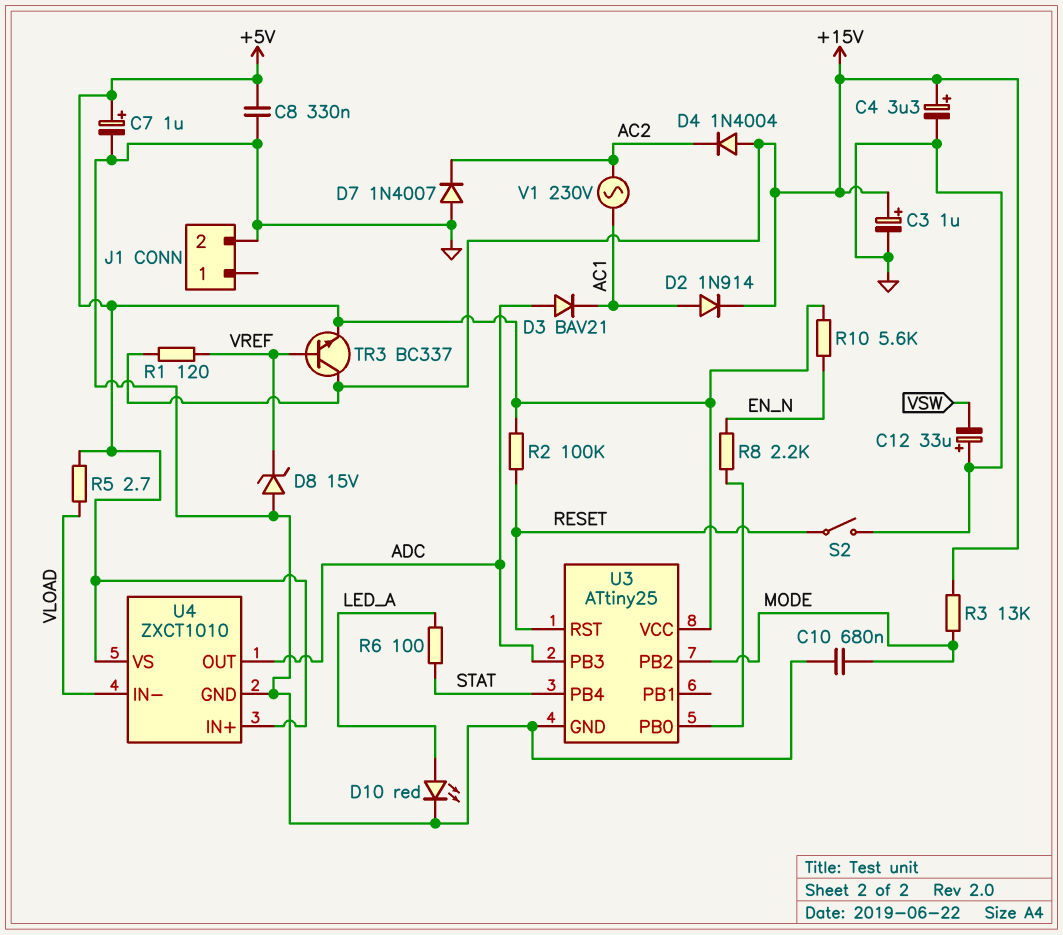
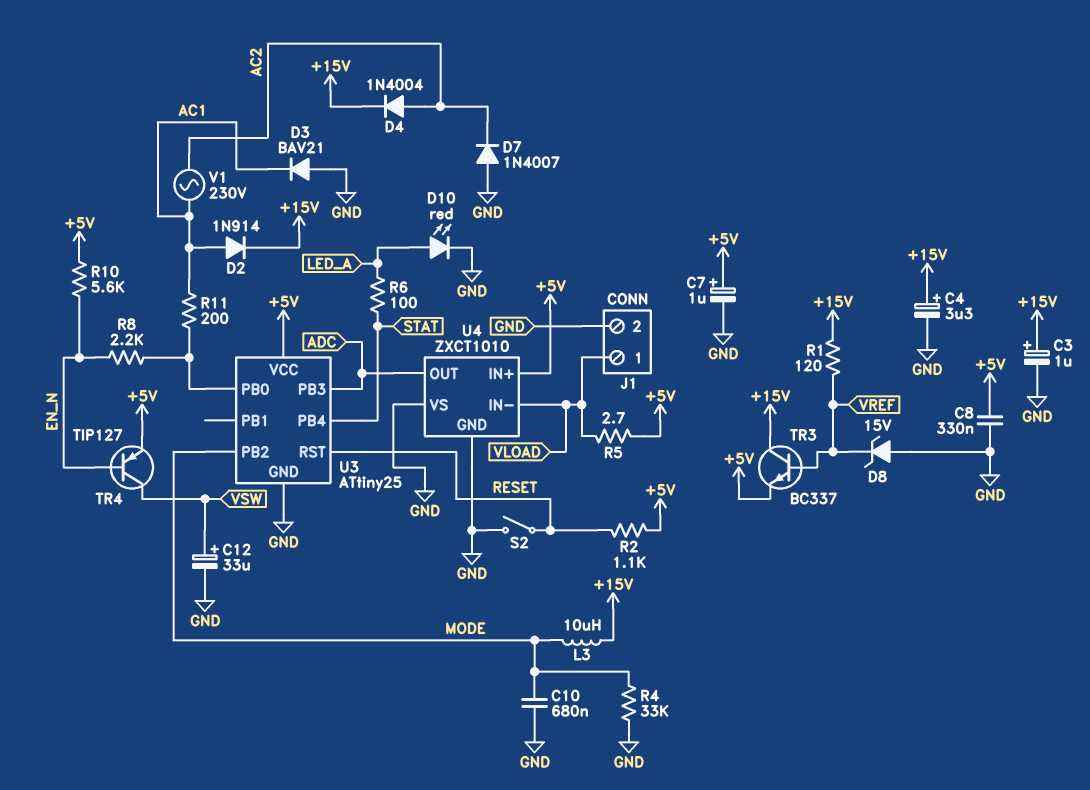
C12: 33uF (plus GND, minus VSW) -> 33uF (plus VSW, minus GND)
D3: diode BAV21 (A ADC, K AC1) -> diode BAV21 (A GND, K AC1)
D4: diode 1N4004 (A +15V, K AC2) -> diode 1N4004 (A AC2, K +15V)
J1 pin 1: none -> VLOAD
L3: none -> 10uH (+15V, MODE)
R2: 100k (+5V, RESET) -> 1.1k (+5V, RESET)
R3: 13k (+15V, MODE) -> none
R4: none -> 33k (GND, MODE)
R11: none -> 200 (AC1, U3/PB0)
TR4: none -> PNP TIP127 (B EN_N, C VSW, E +5V)
U4 pin VS: +5V -> GND

